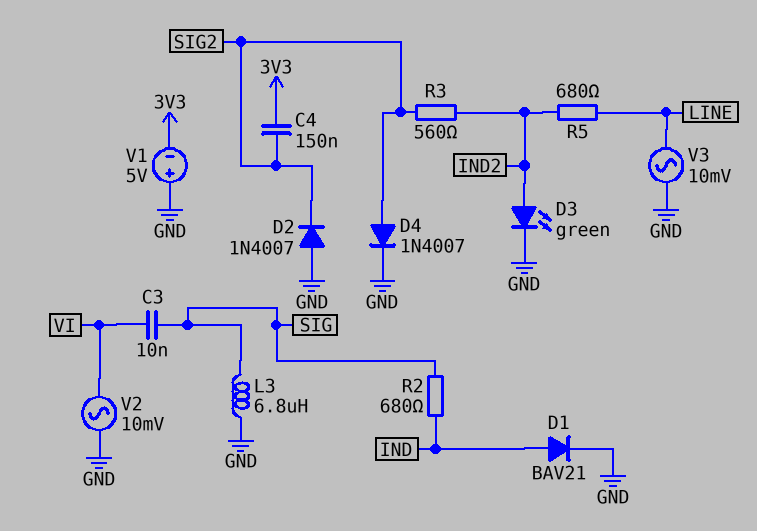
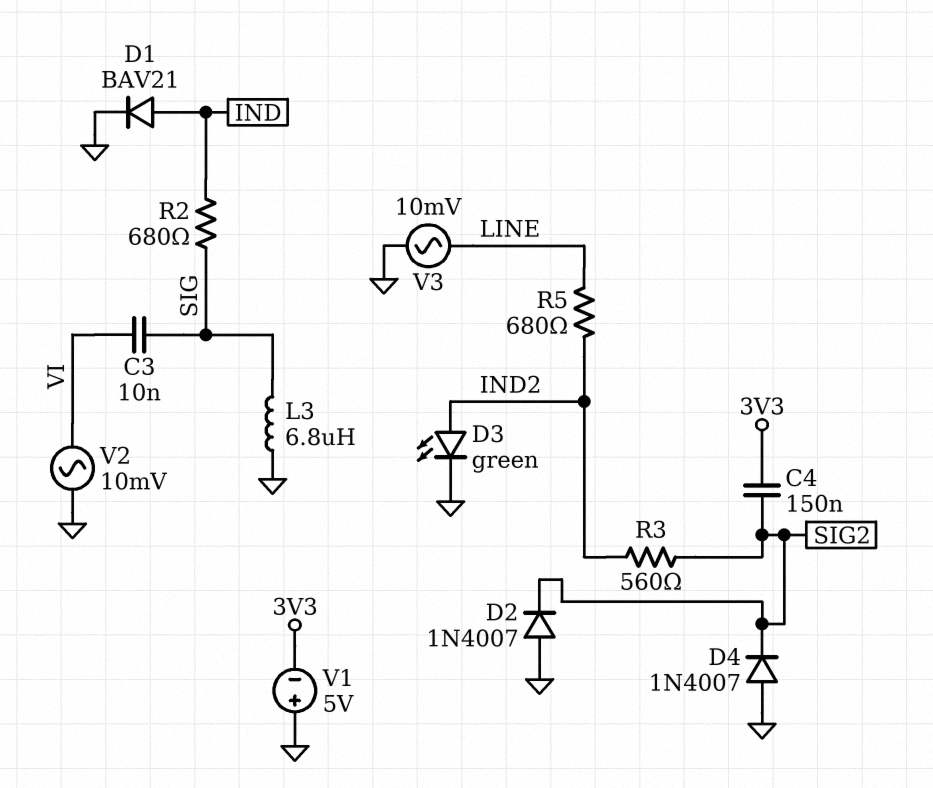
D4: diode 1N4007 (A SIG2, K GND) -> diode 1N4007 (A GND, K SIG2)

